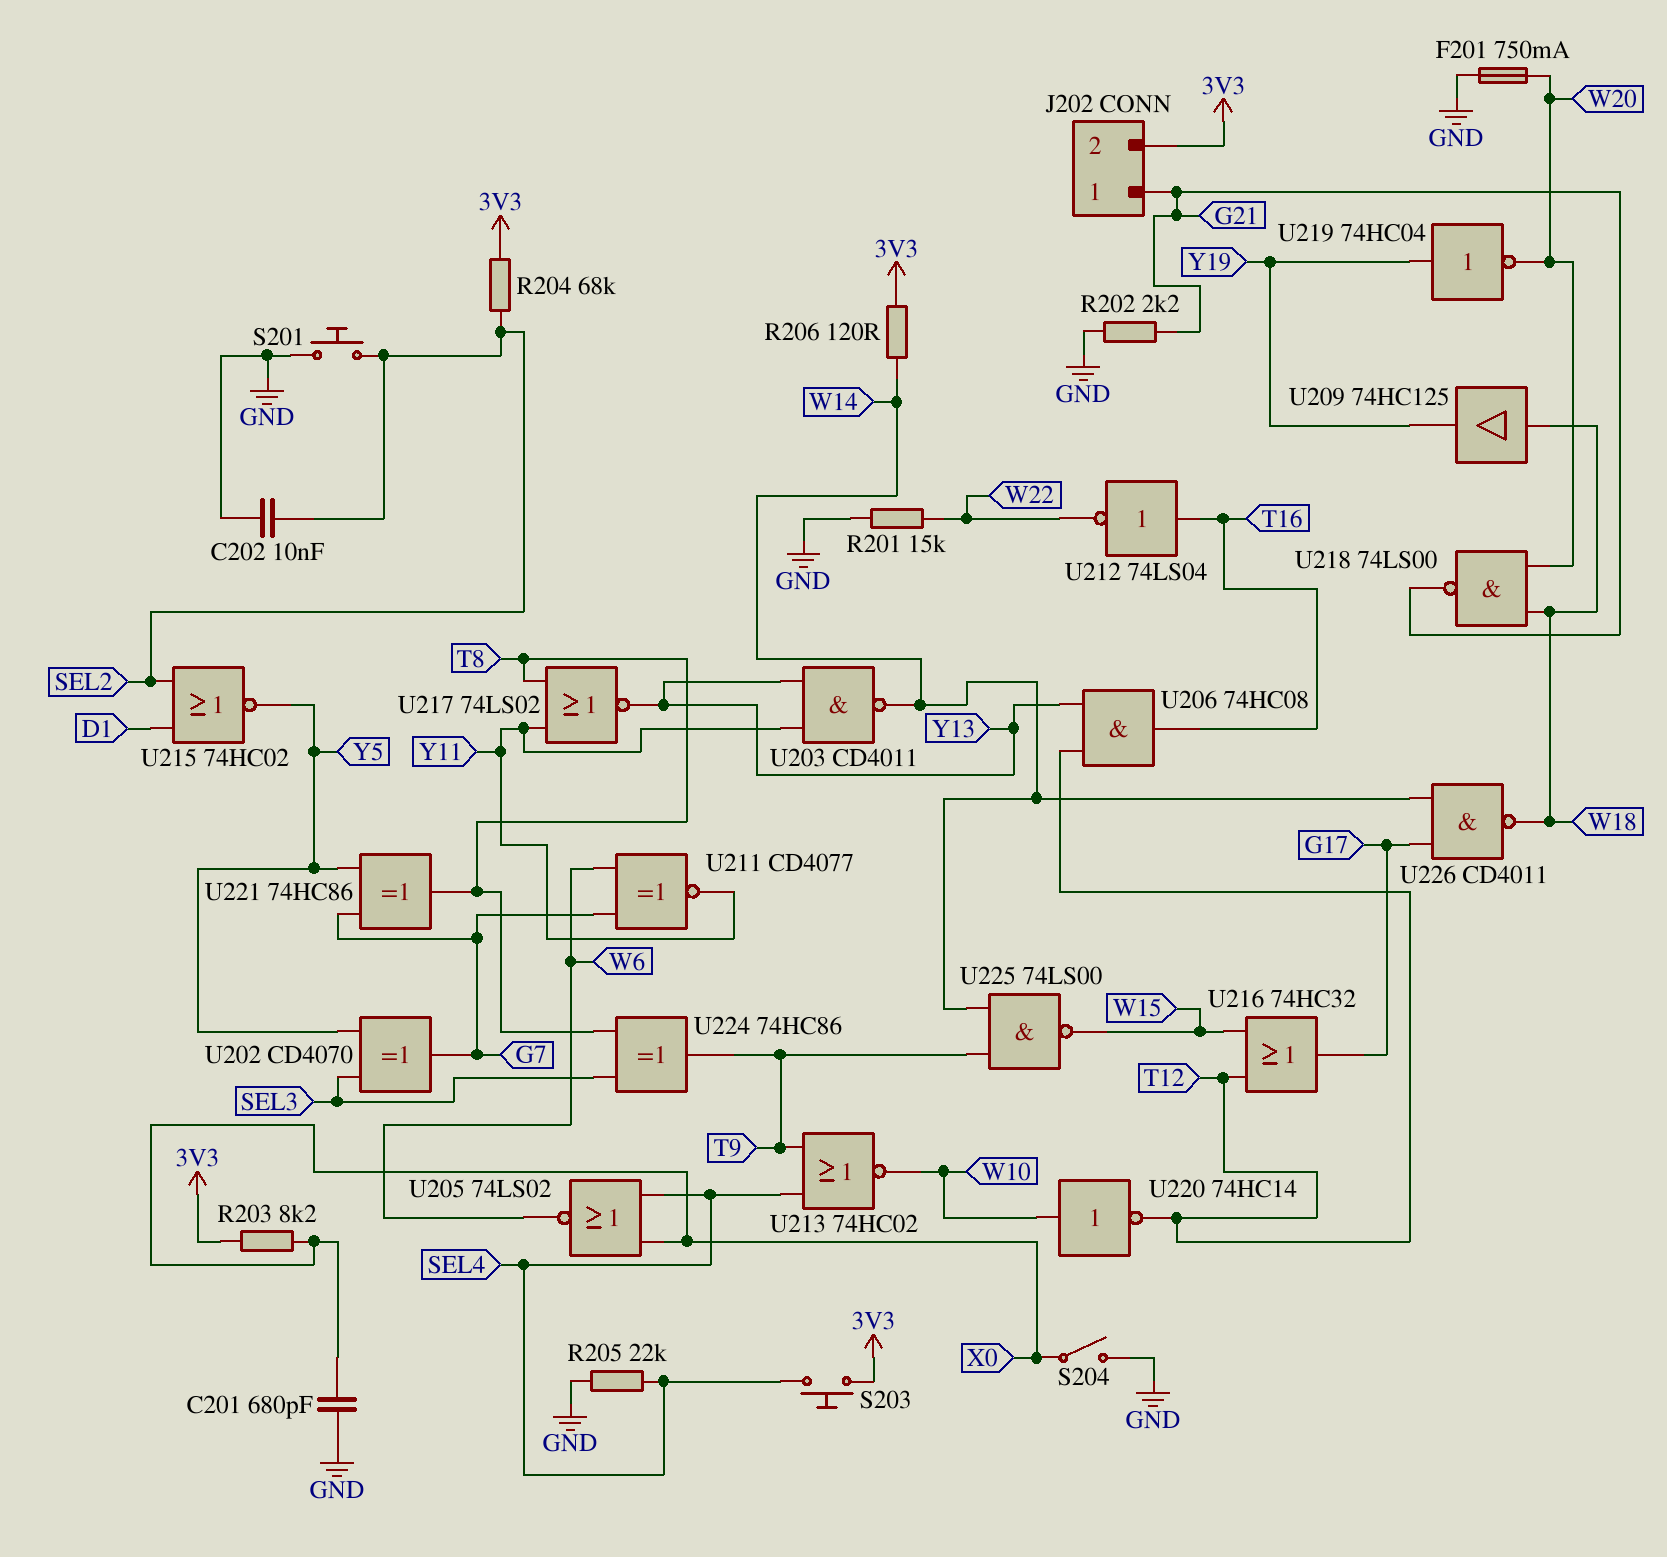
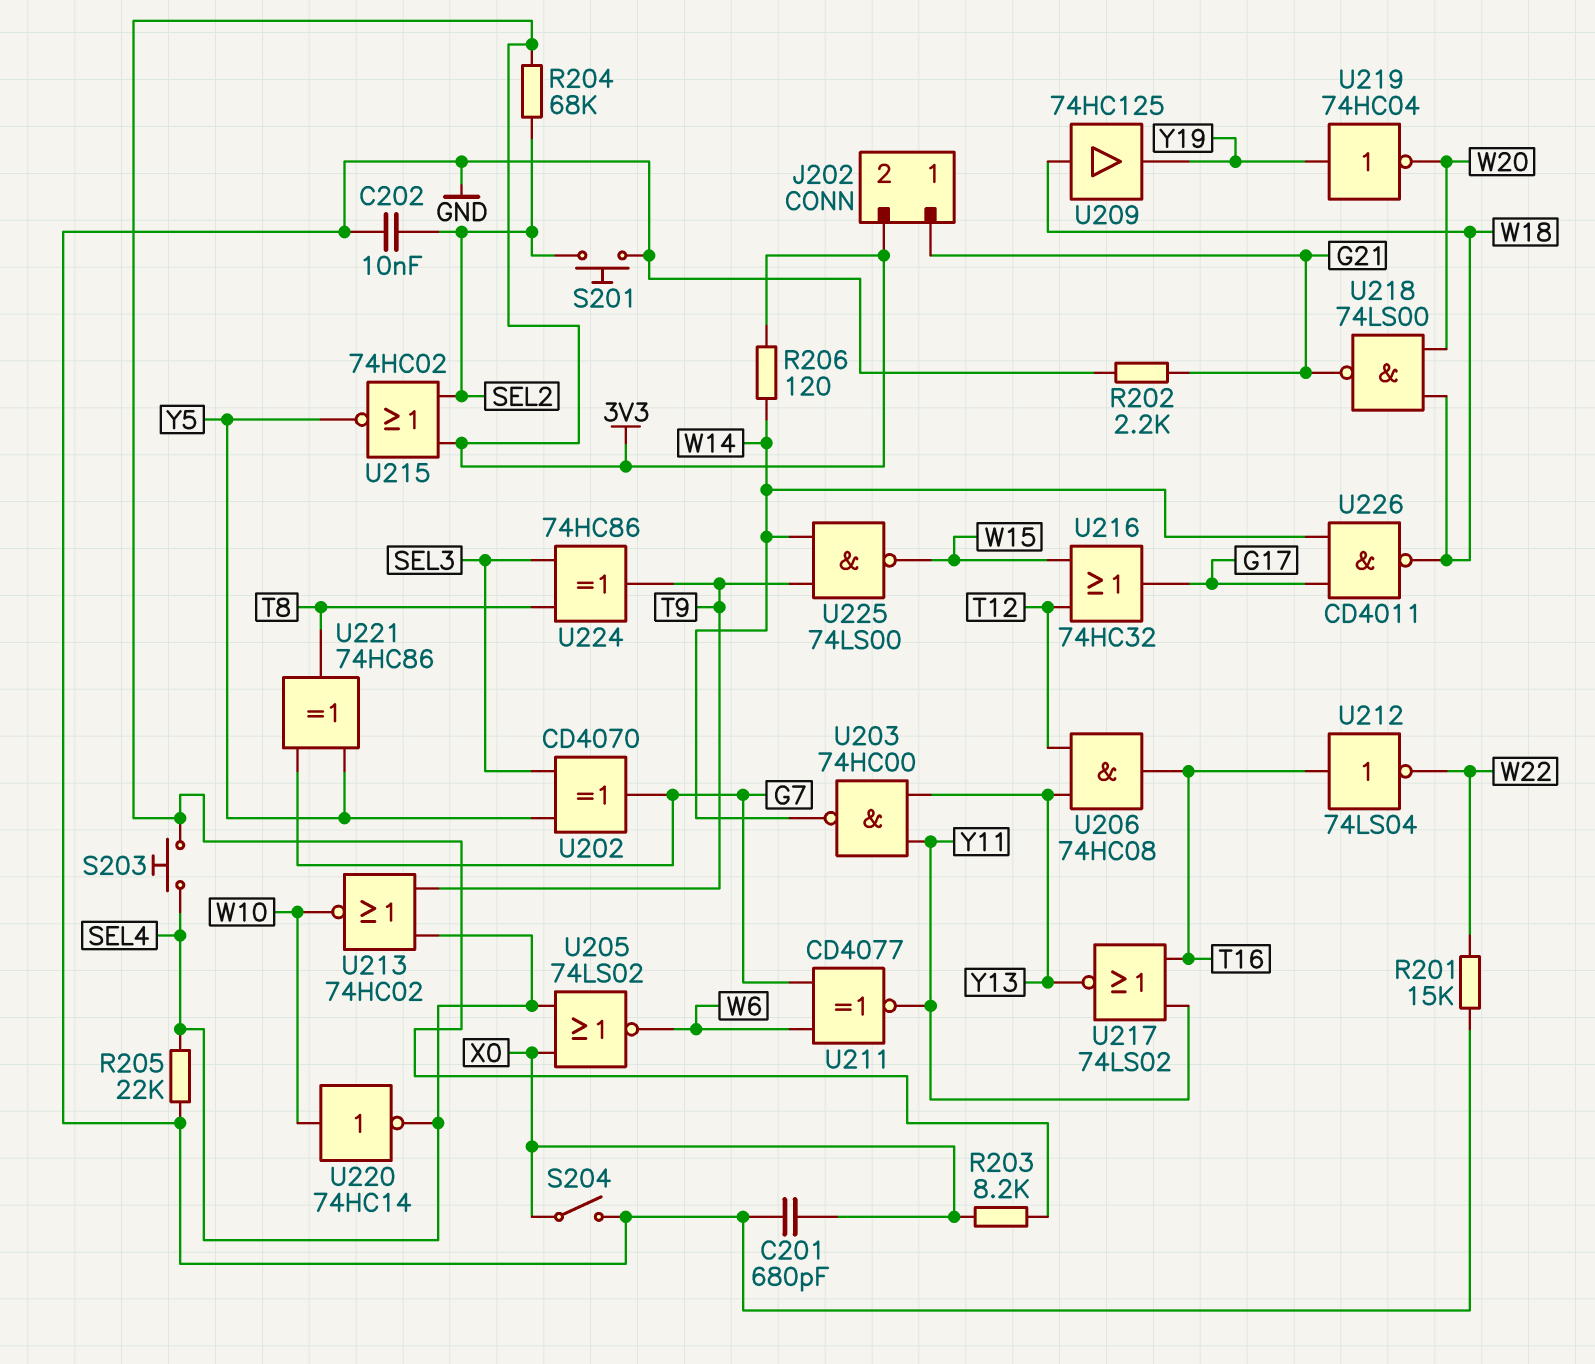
F201: 750mA (GND, W20) -> none
U203: NAND CD4011 (in Y11, in Y13, out W14) -> NAND 74HC00 (in Y11, in Y13, out W14)
U215: NOR 74HC02 (in D1, in SEL2, out Y5) -> NOR 74HC02 (in 3V3, in SEL2, out Y5)
U217: NOR 74LS02 (in T8, in Y11, out Y13) -> NOR 74LS02 (in T16, in Y11, out Y13)
U220: NOT 74HC14 (in W10, out T12) -> NOT 74HC14 (in W10, out SEL4)

